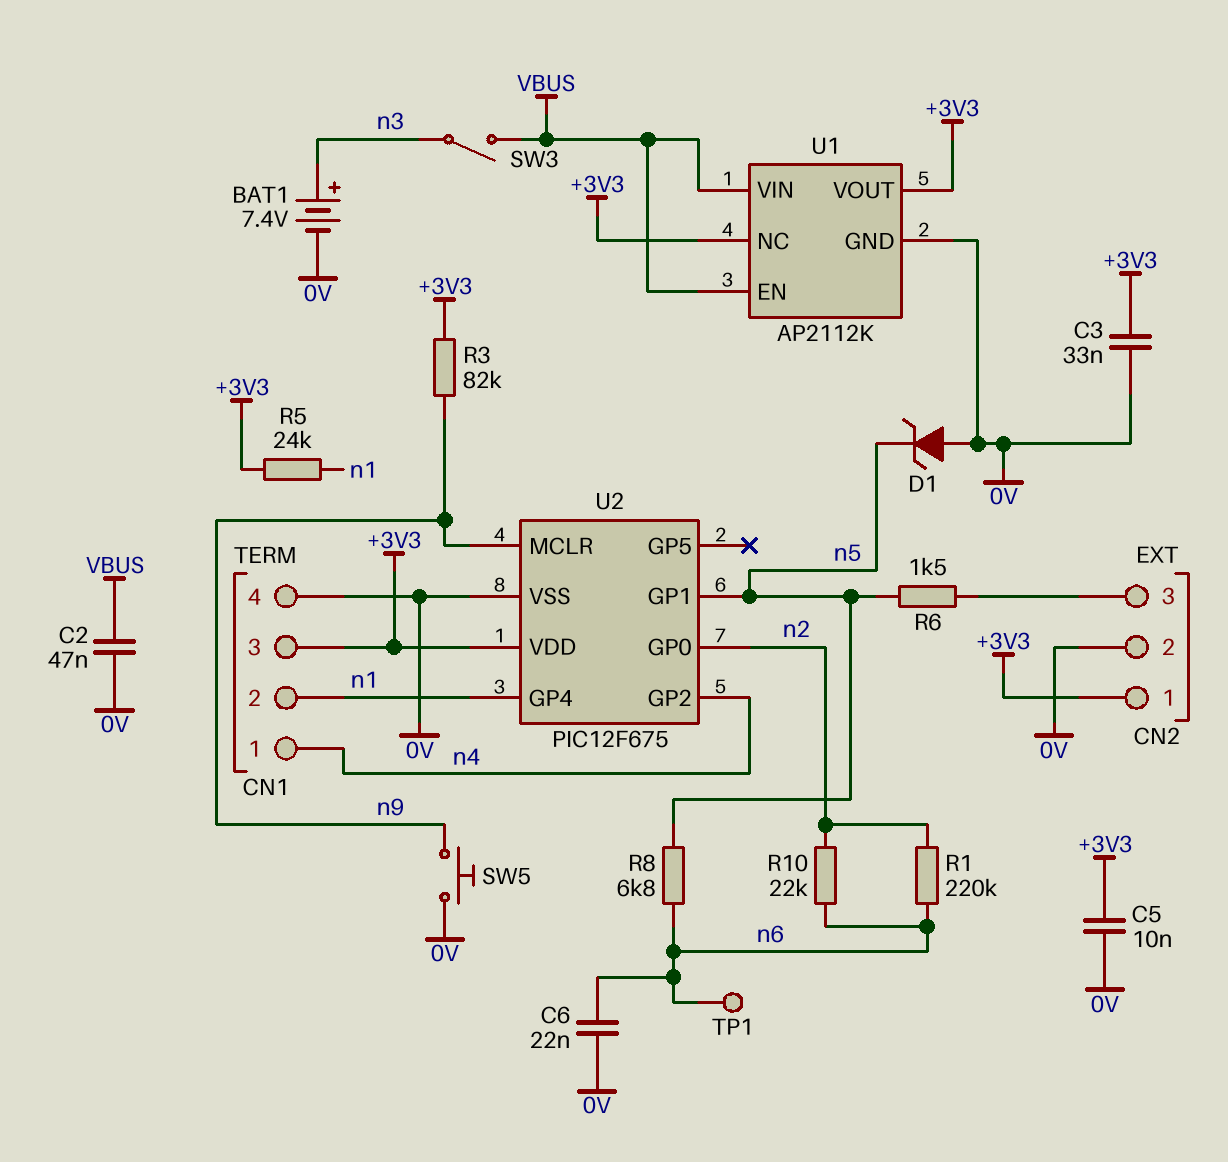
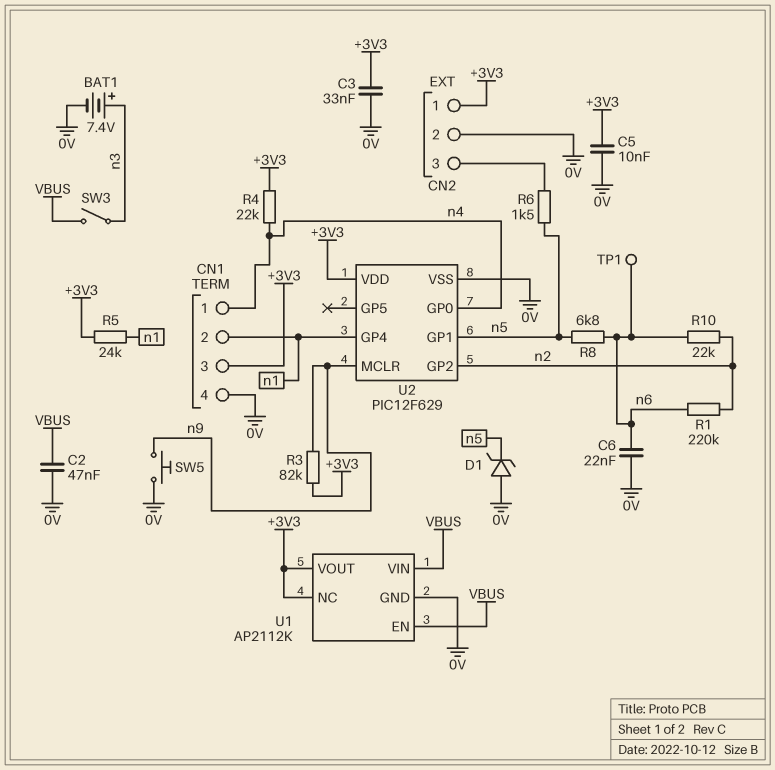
R4: none -> 22k (+3V3, n4)
U2: PIC12F675 -> PIC12F629
U2 pin GP0: n2 -> n4
U2 pin GP2: n4 -> n2

